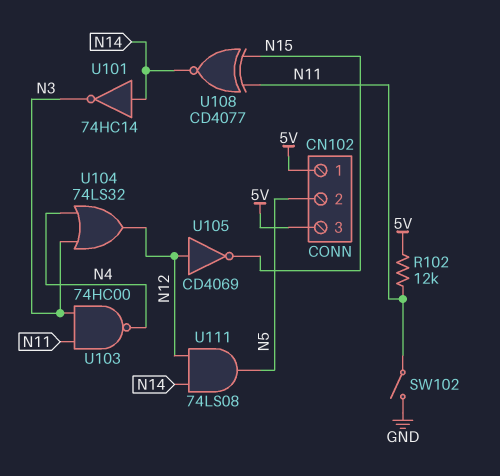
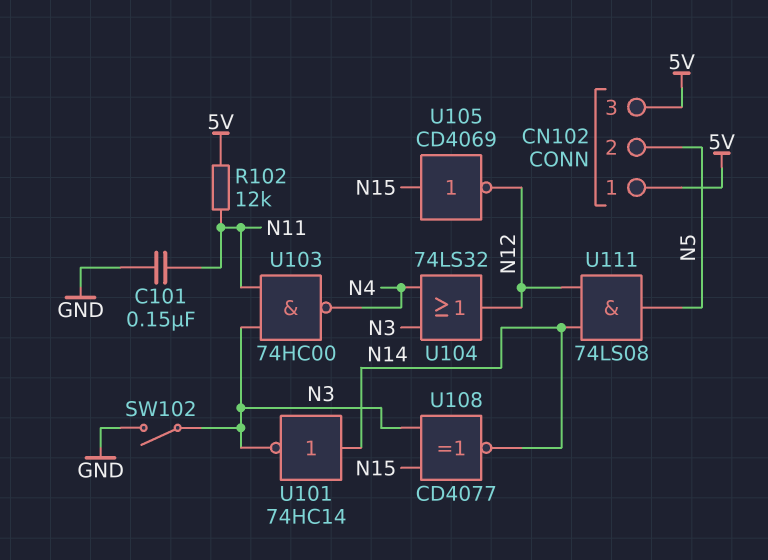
C101: none -> 150nF (GND, N11)
SW102: switch (GND, N11) -> switch (GND, N3)
U105: NOT CD4069 (in N12, out N15) -> NOT CD4069 (in N15, out N12)
U108: XNOR CD4077 (in N11, in N15, out N14) -> XNOR CD4077 (in N3, in N15, out N14)

